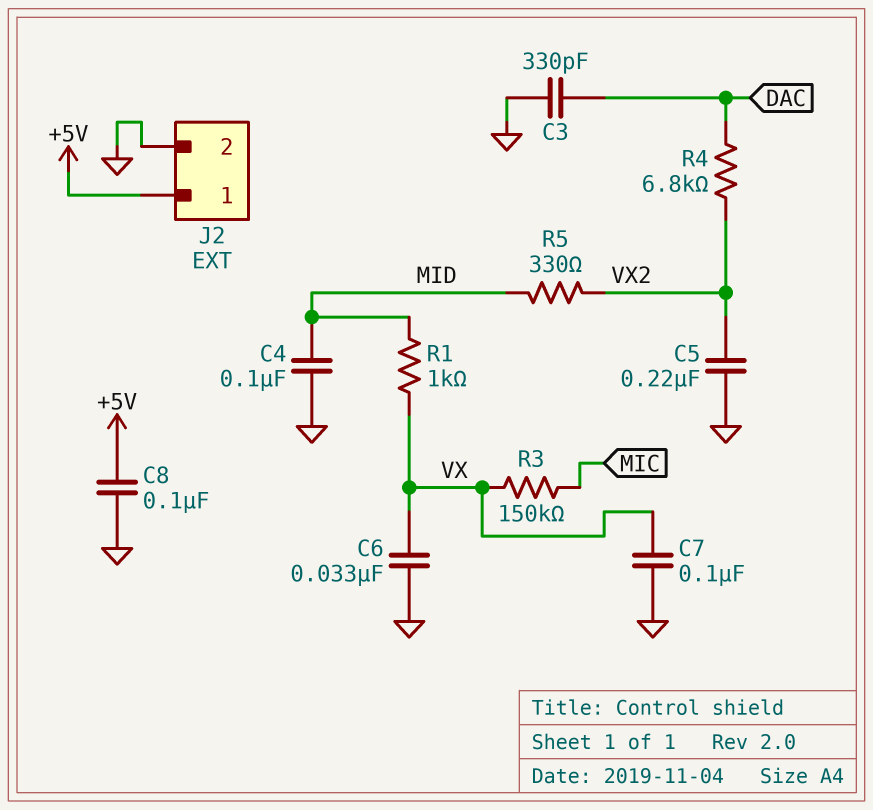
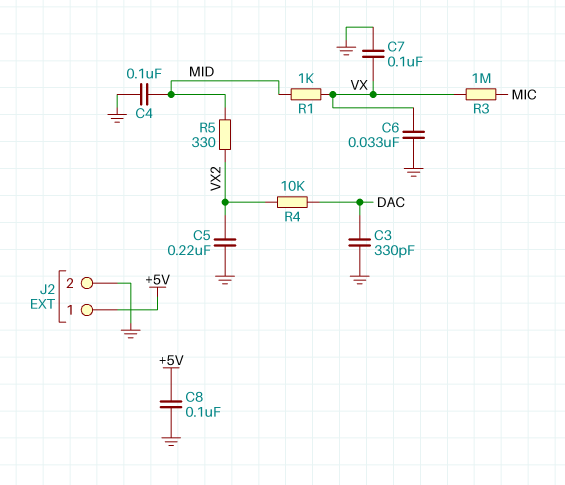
R3: 150k (MIC, VX) -> 1M (MIC, VX)
R4: 6.8k (DAC, VX2) -> 10k (DAC, VX2)

